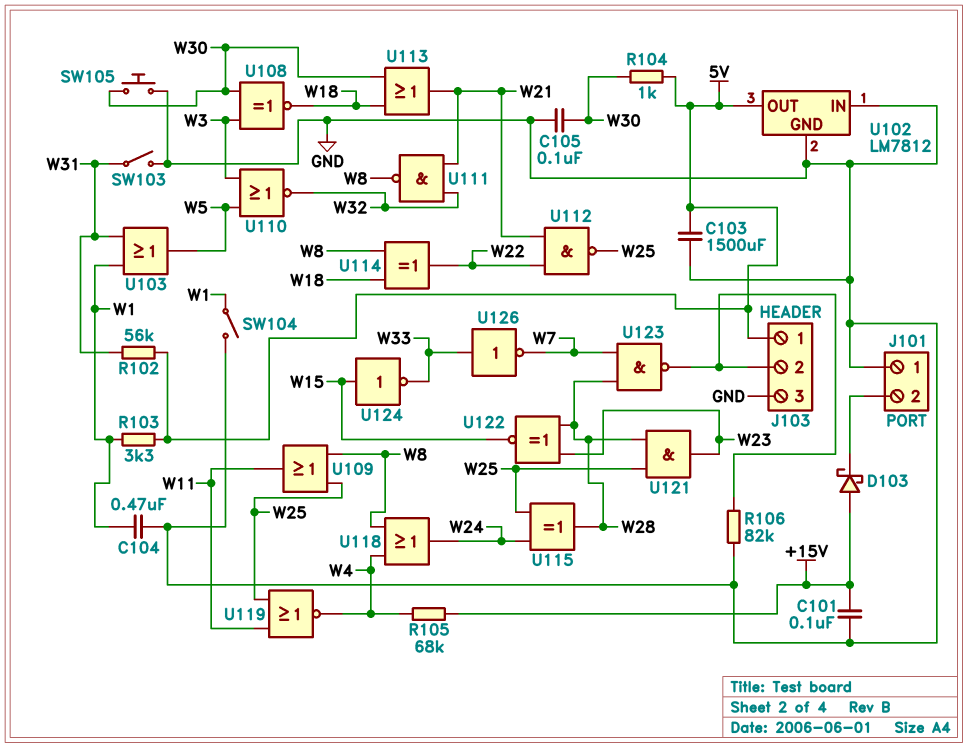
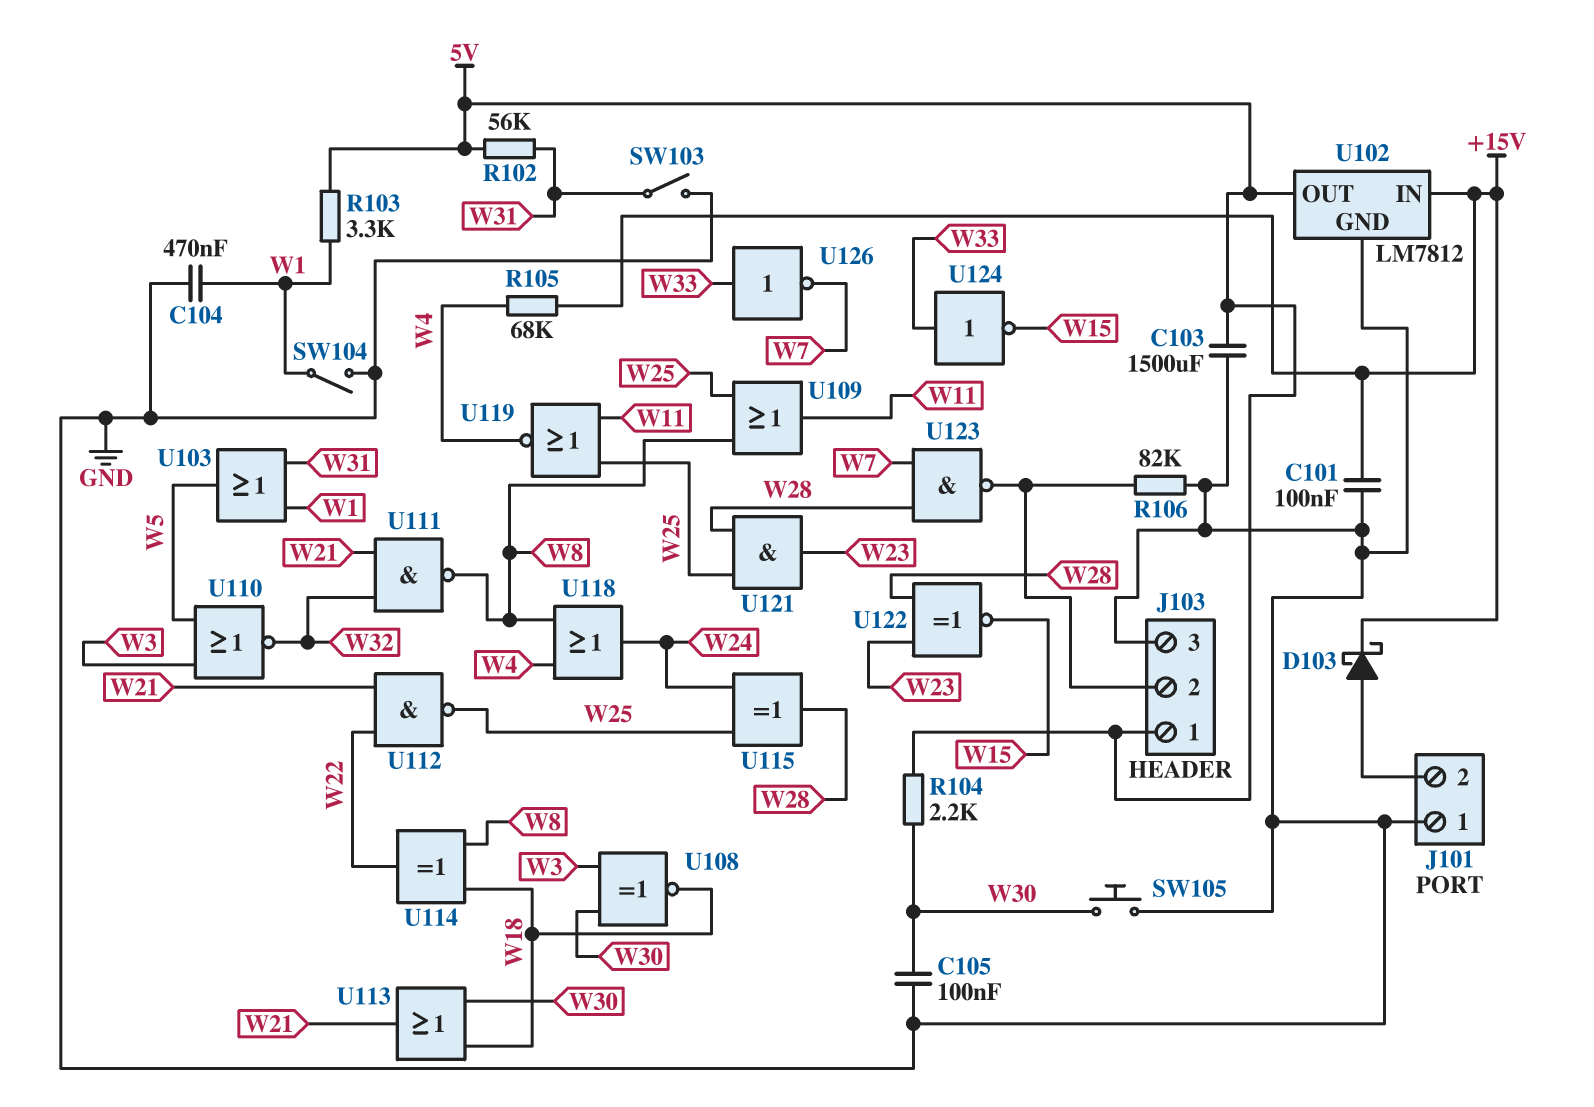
D103: schottky (A +15V, K J101/2) -> schottky (A J101/2, K +15V)
R104: 1k (5V, W30) -> 2.2k (5V, W30)
U102 pin IN: GND -> +15V
U124: NOT (in W15, out W33) -> NOT (in W33, out W15)

